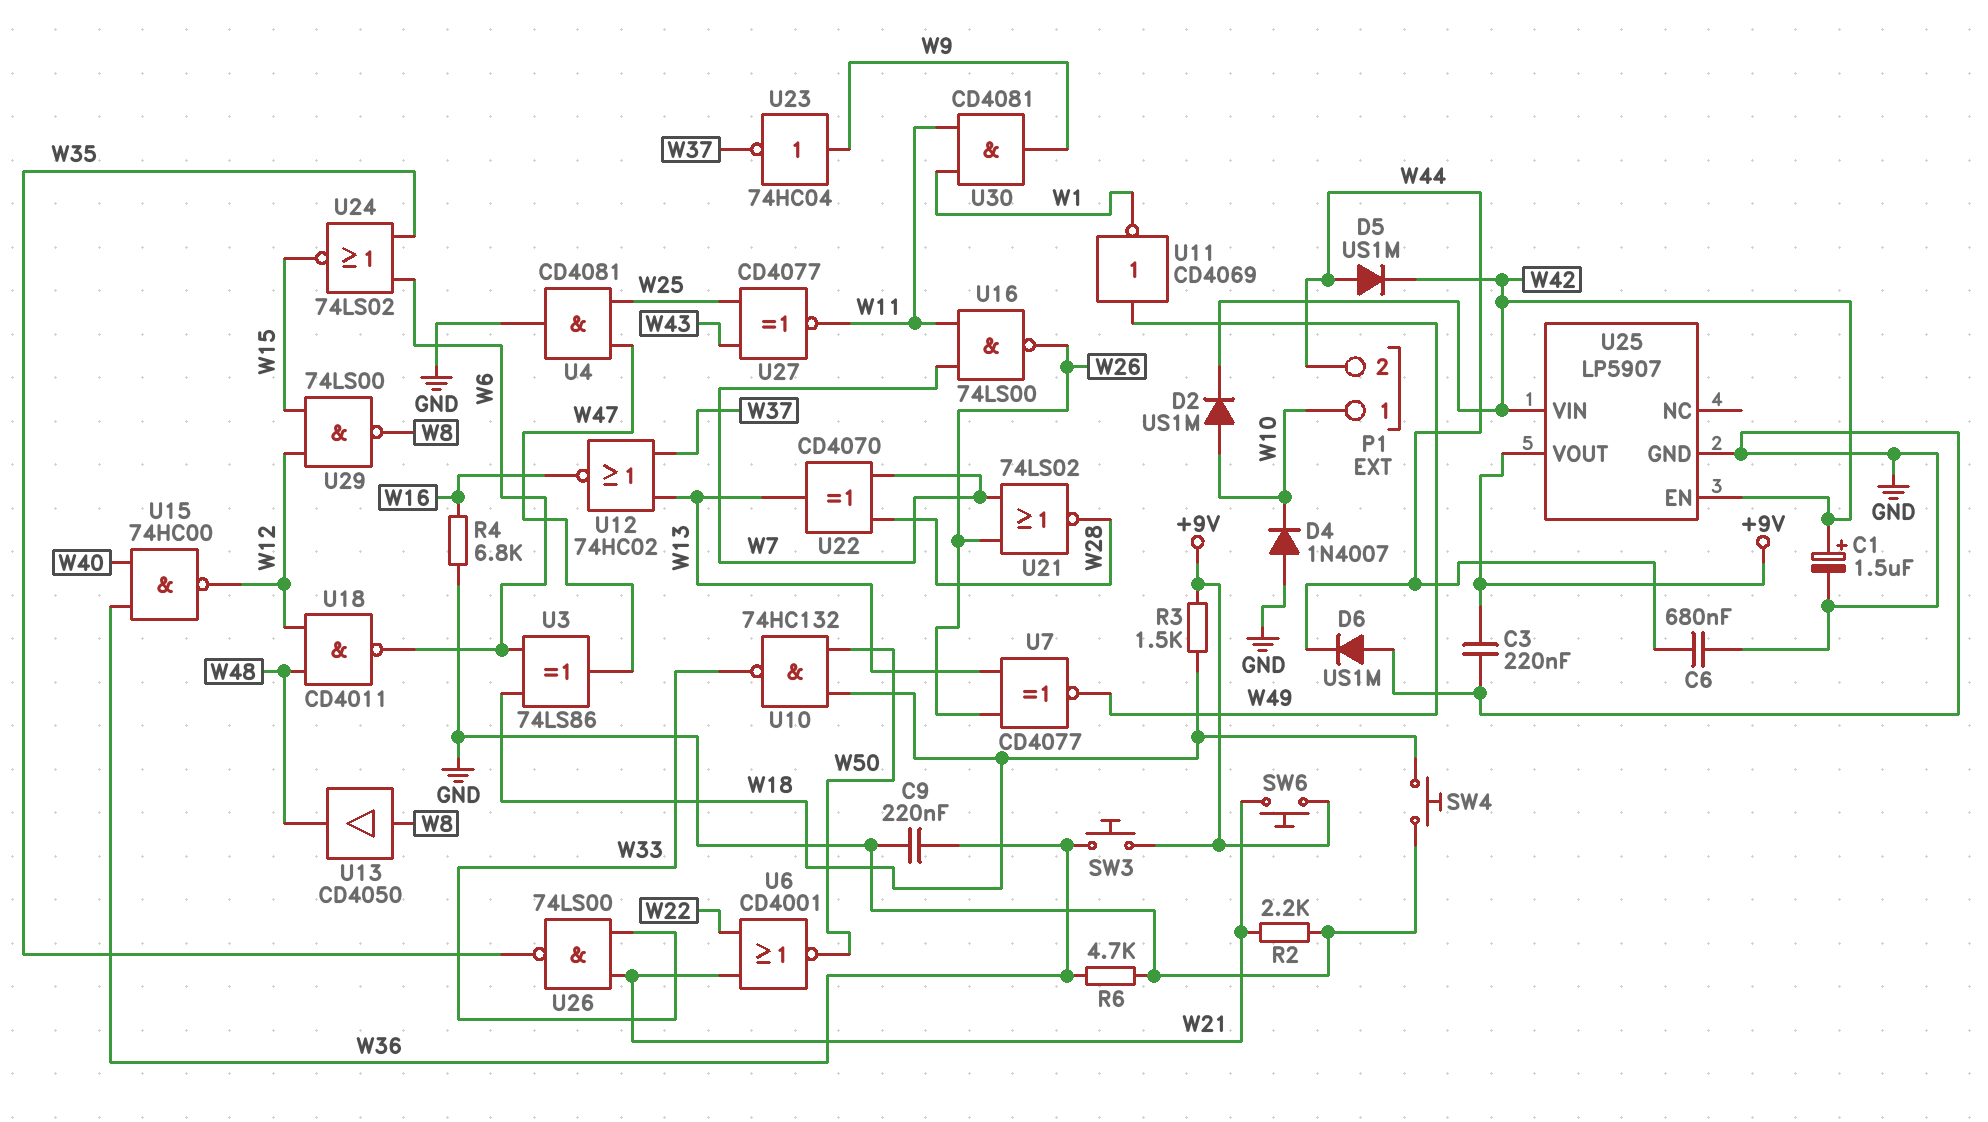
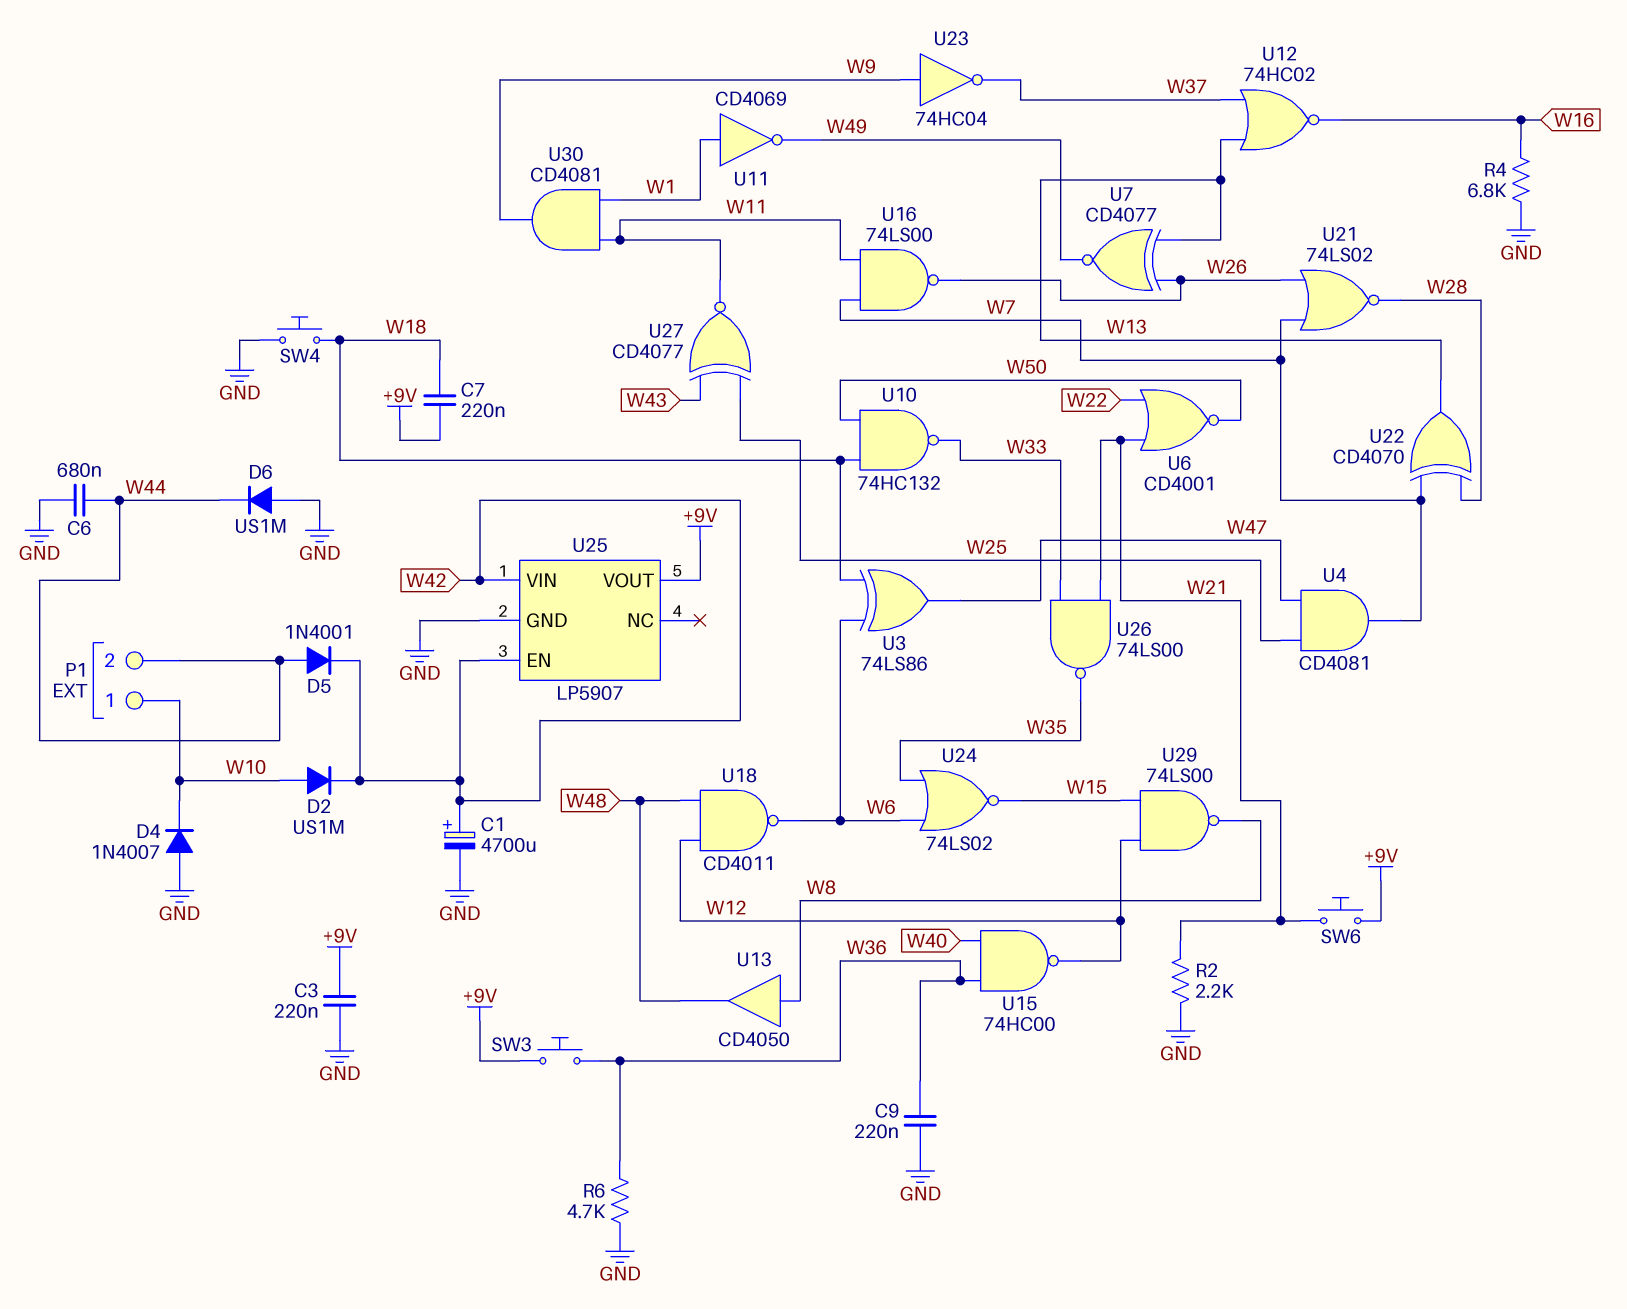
C1: 1.5uF (plus W42, minus GND) -> 4700uF (plus W42, minus GND)
C7: none -> 220nF (+9V, W18)
D5: diode US1M (A W44, K W42) -> diode 1N4001 (A W44, K W42)
R3: 1.5k (+9V, W18) -> none
U4: AND CD4081 (in W25, in W47, out GND) -> AND CD4081 (in W25, in W47, out W7)
U11: NOT CD4069 (in W49, out W1) -> NOT CD4069 (in W1, out W49)

